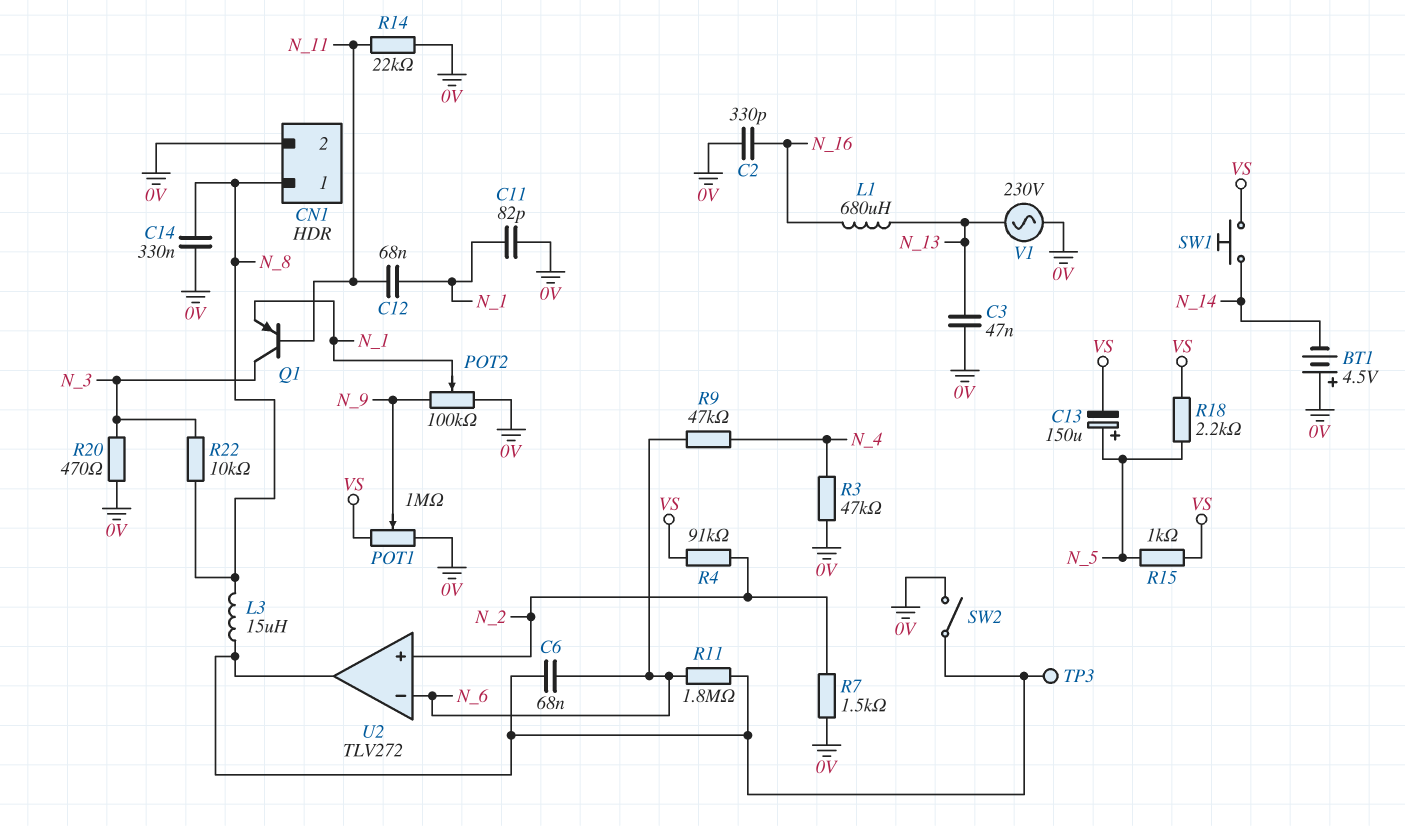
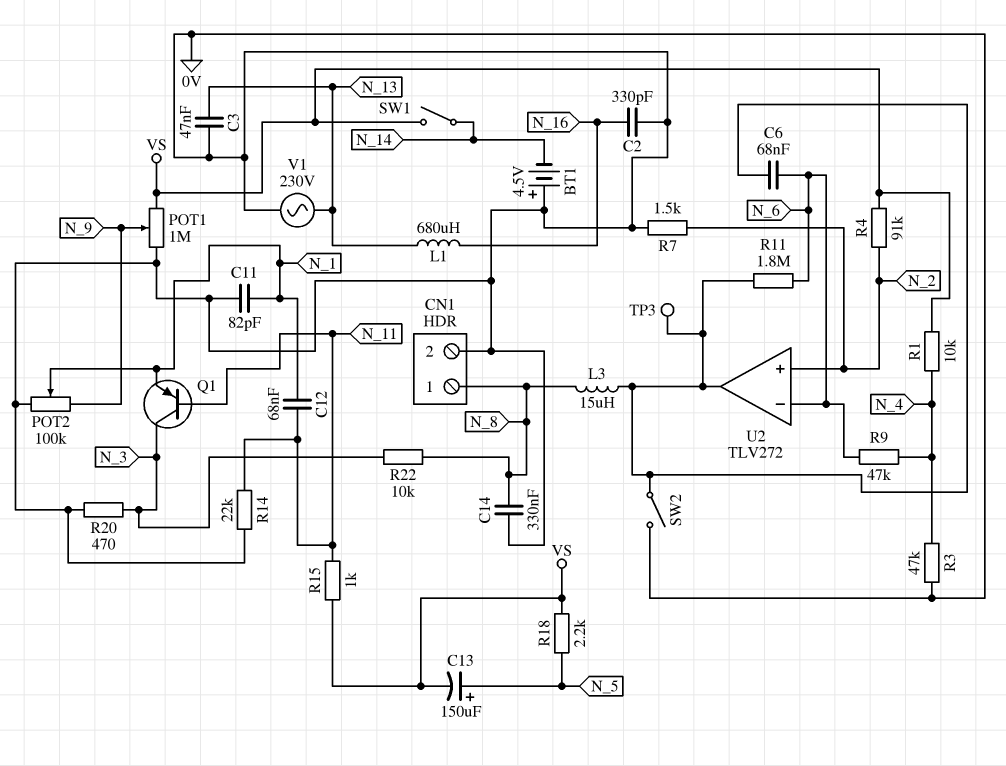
R1: none -> 10k (N_4, VS)
R15: 1k (N_5, VS) -> 1k (N_11, VS)
SW1: button (N_14, VS) -> switch (N_14, VS)

